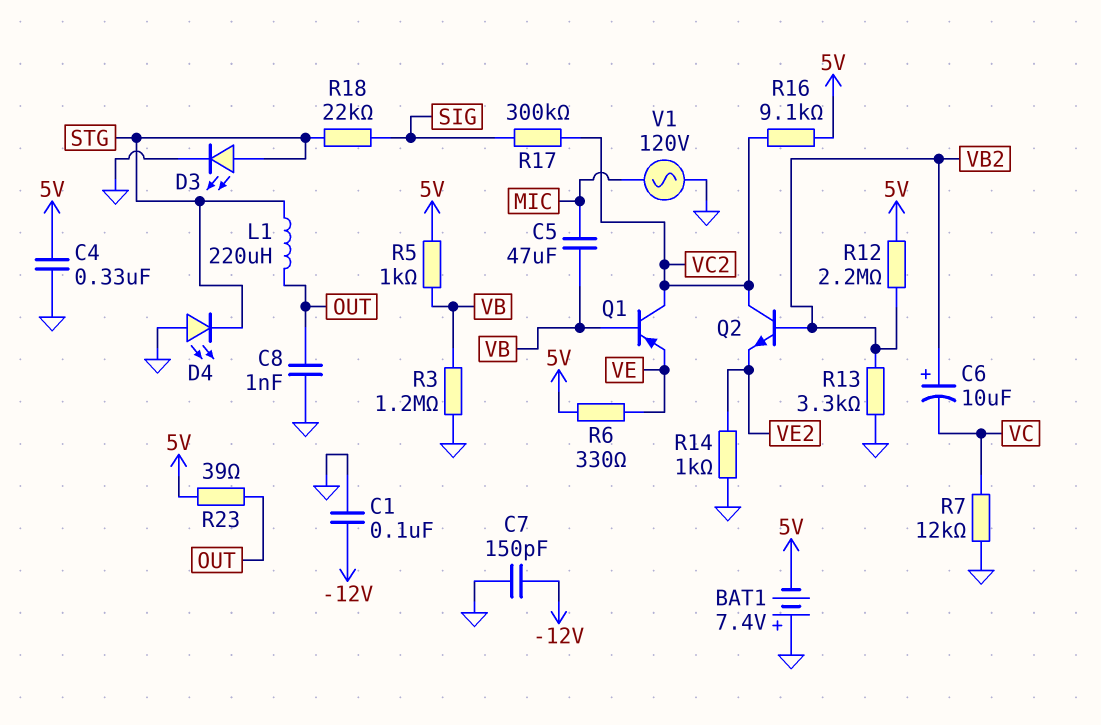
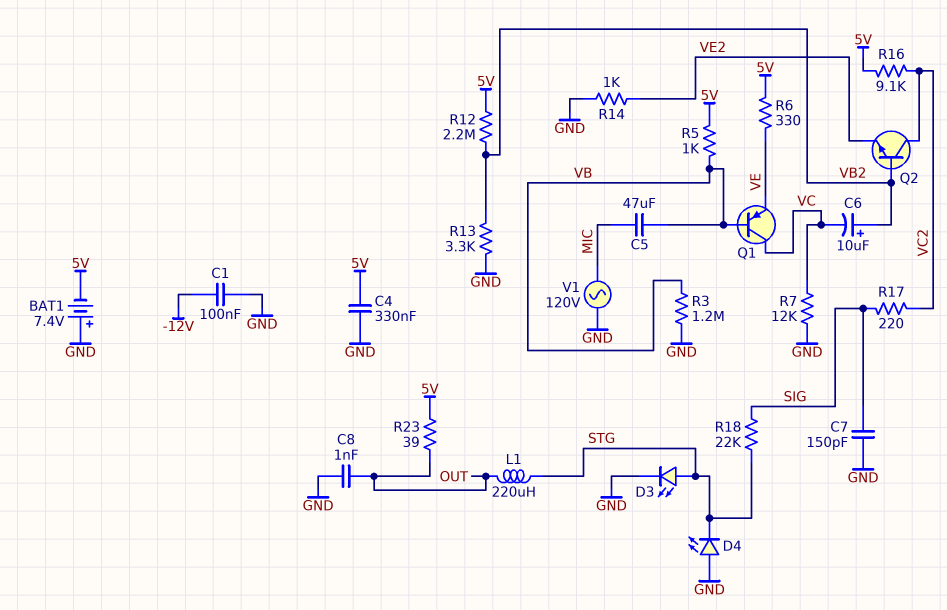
C7: 150pF (-12V, GND) -> 150pF (GND, SIG)
Q1: PNP (B VB, C VC2, E VE) -> PNP (B VB, C VC, E VE)
R17: 300k (SIG, VC2) -> 220 (SIG, VC2)

